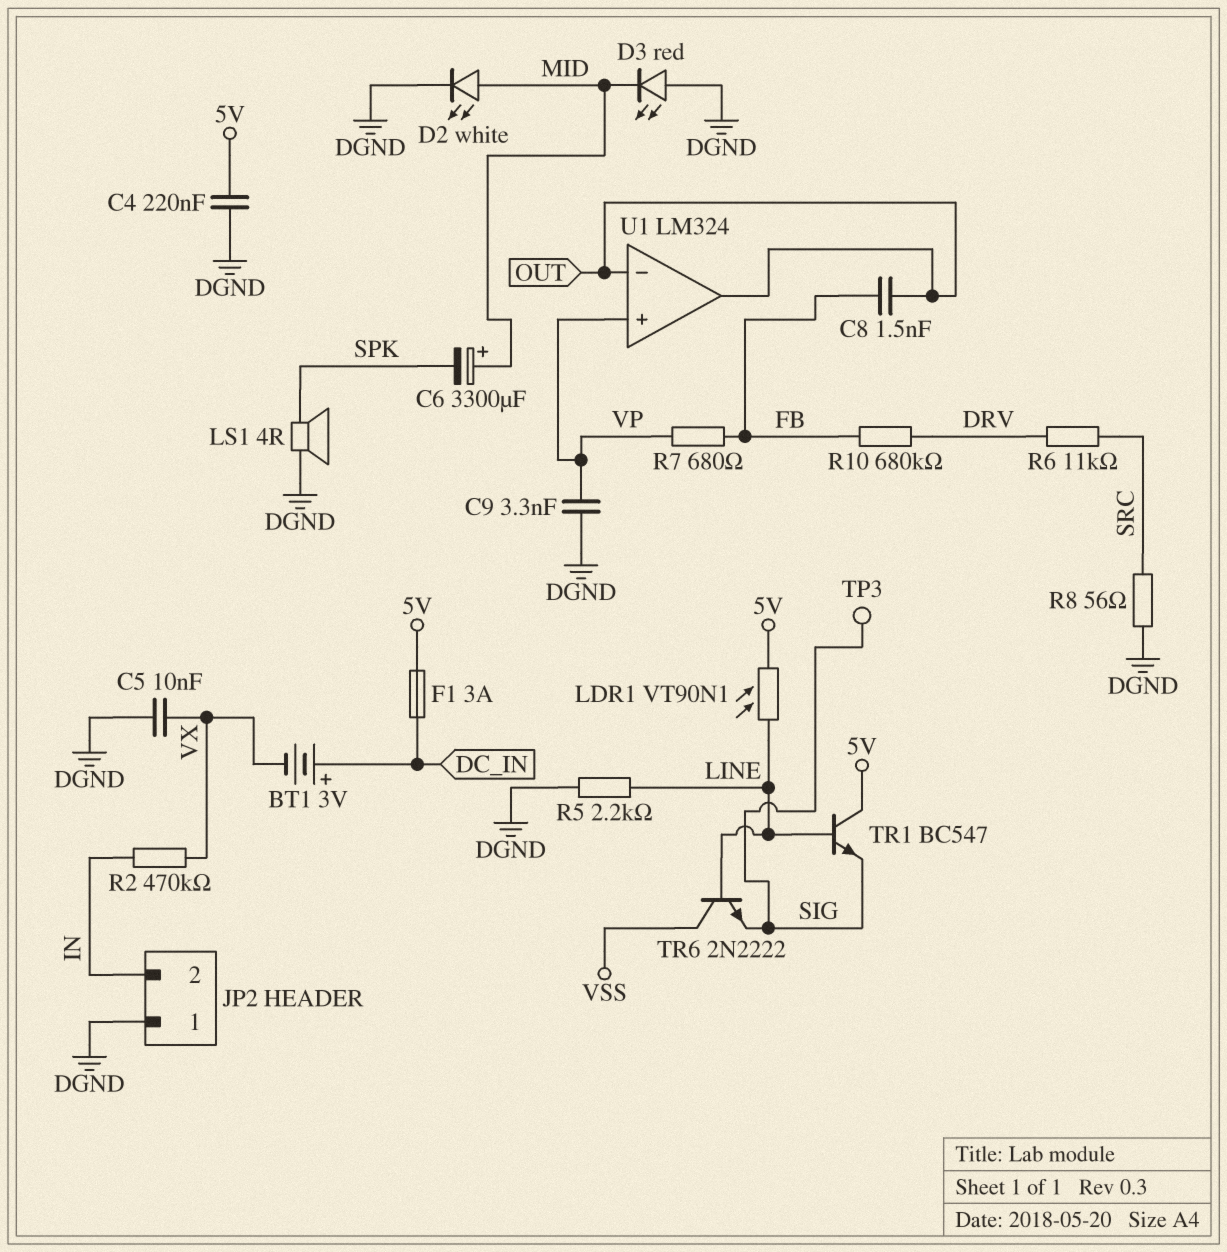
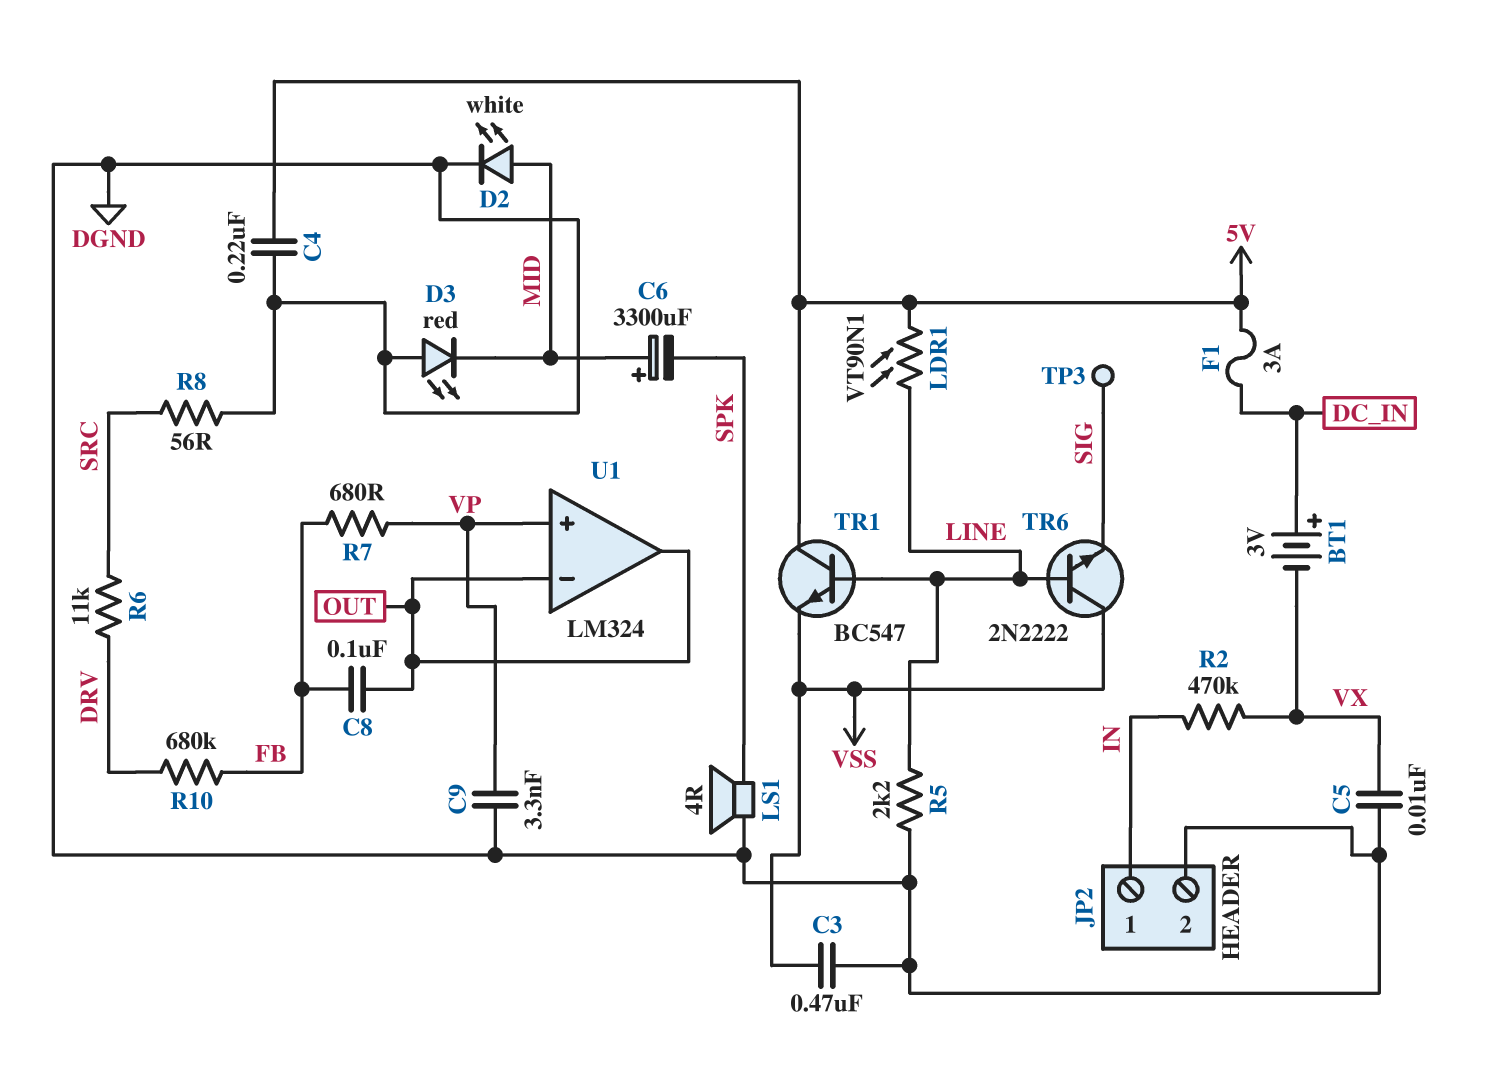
C3: none -> 470nF (DGND, VSS)
C8: 1.5nF (FB, OUT) -> 100nF (FB, OUT)
JP2 pin 1: DGND -> IN
JP2 pin 2: IN -> DGND
TR1: NPN BC547 (B LINE, C 5V, E SIG) -> NPN BC547 (B LINE, C 5V, E VSS)

